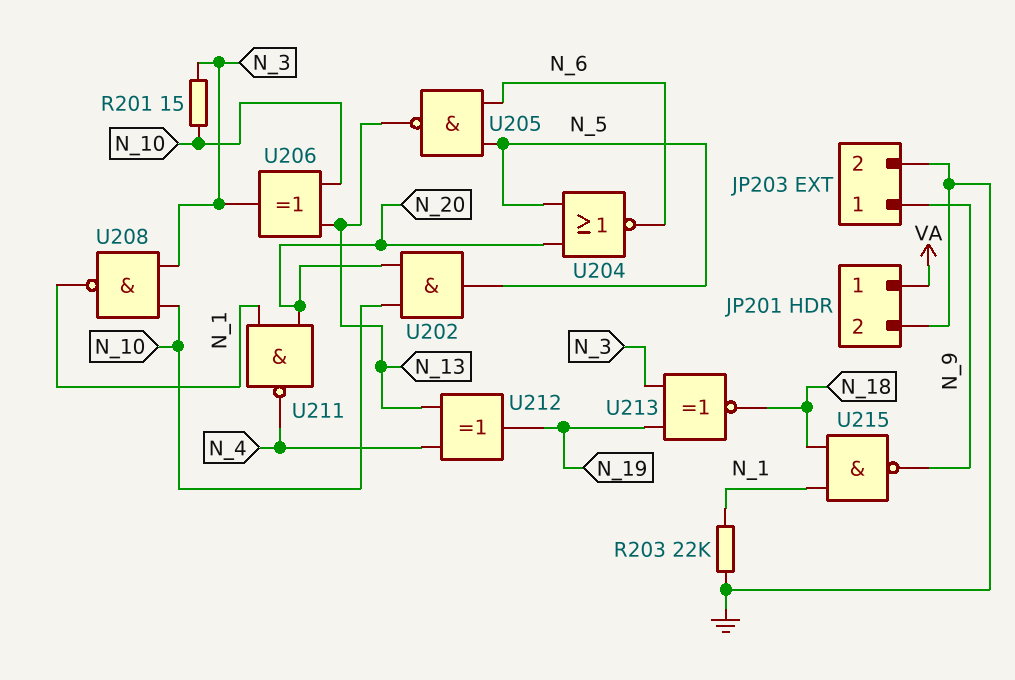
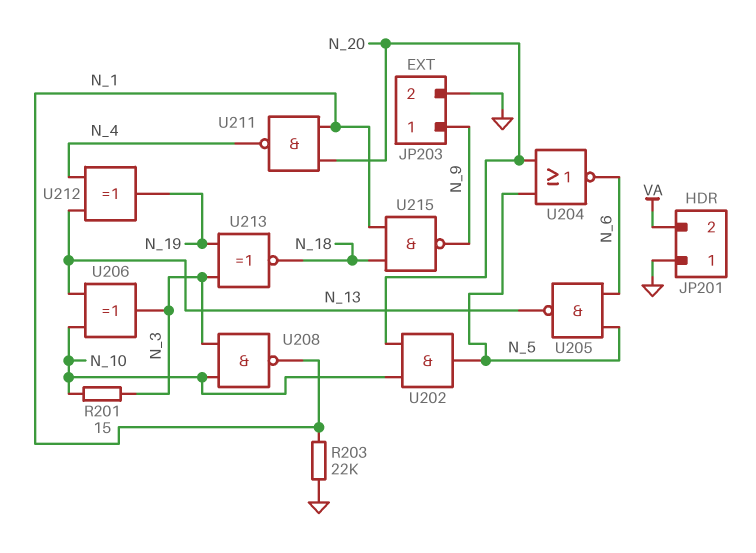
JP201 pin 1: VA -> GND
JP201 pin 2: GND -> VA

